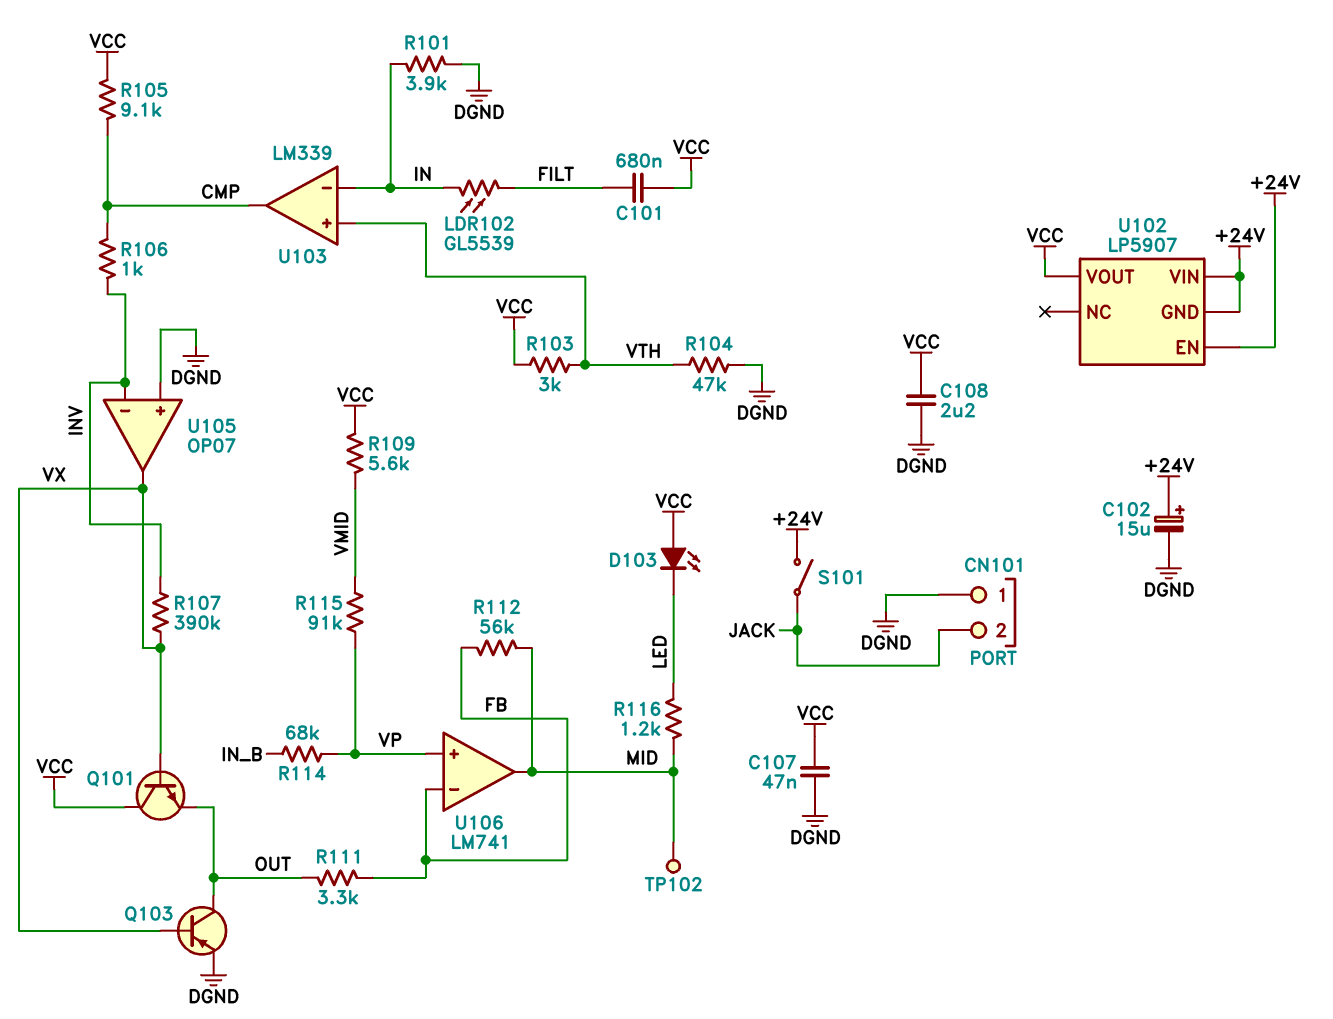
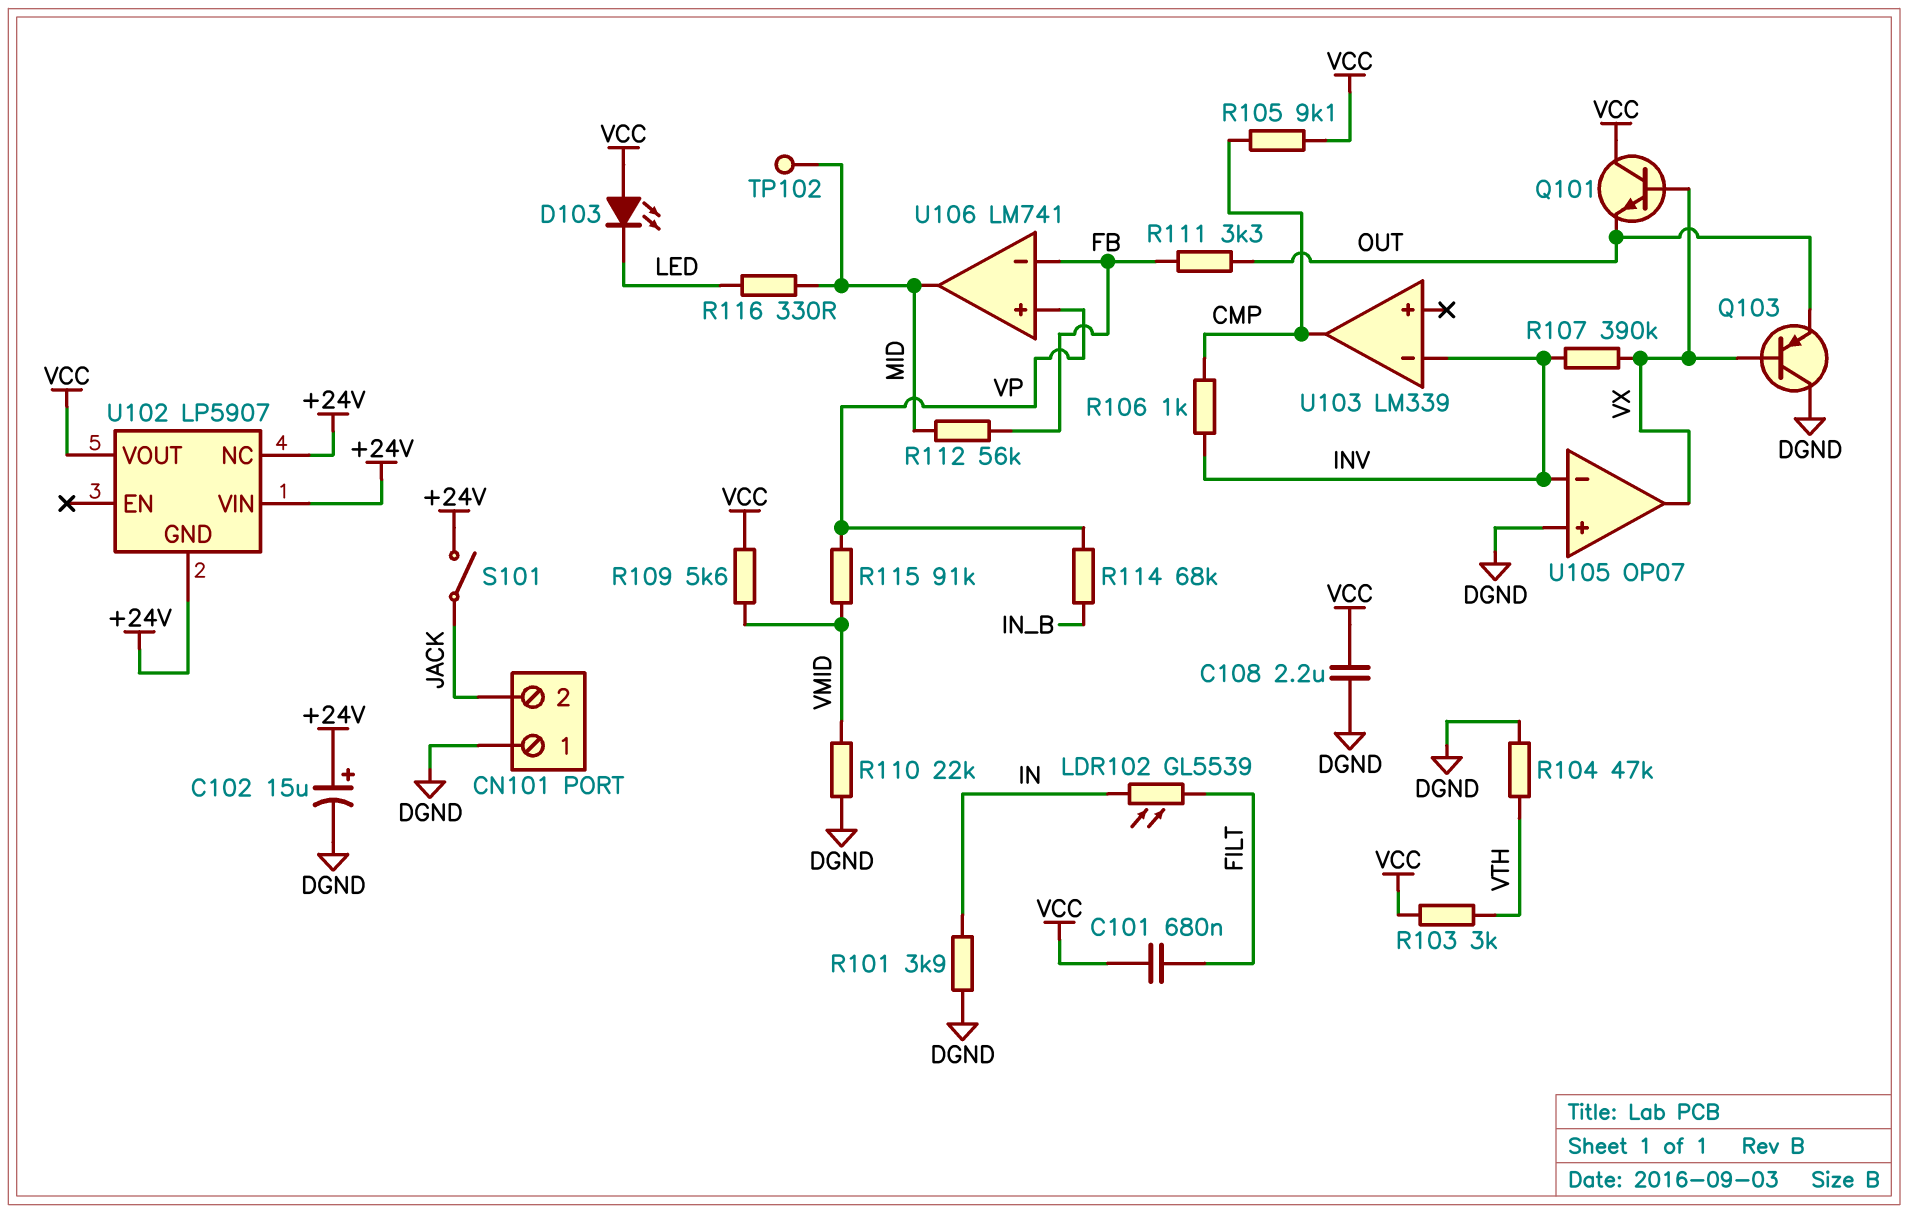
C107: 47nF (DGND, VCC) -> none
Q103: PNP (B VX, C OUT, E DGND) -> PNP (B VX, C DGND, E OUT)
R110: none -> 22k (DGND, VMID)
R116: 1.2k (LED, MID) -> 330 (LED, MID)
U102 pin EN: +24V -> none
U102 pin NC: none -> +24V
U103 pin in+: VTH -> none
U103 pin in-: IN -> INV

